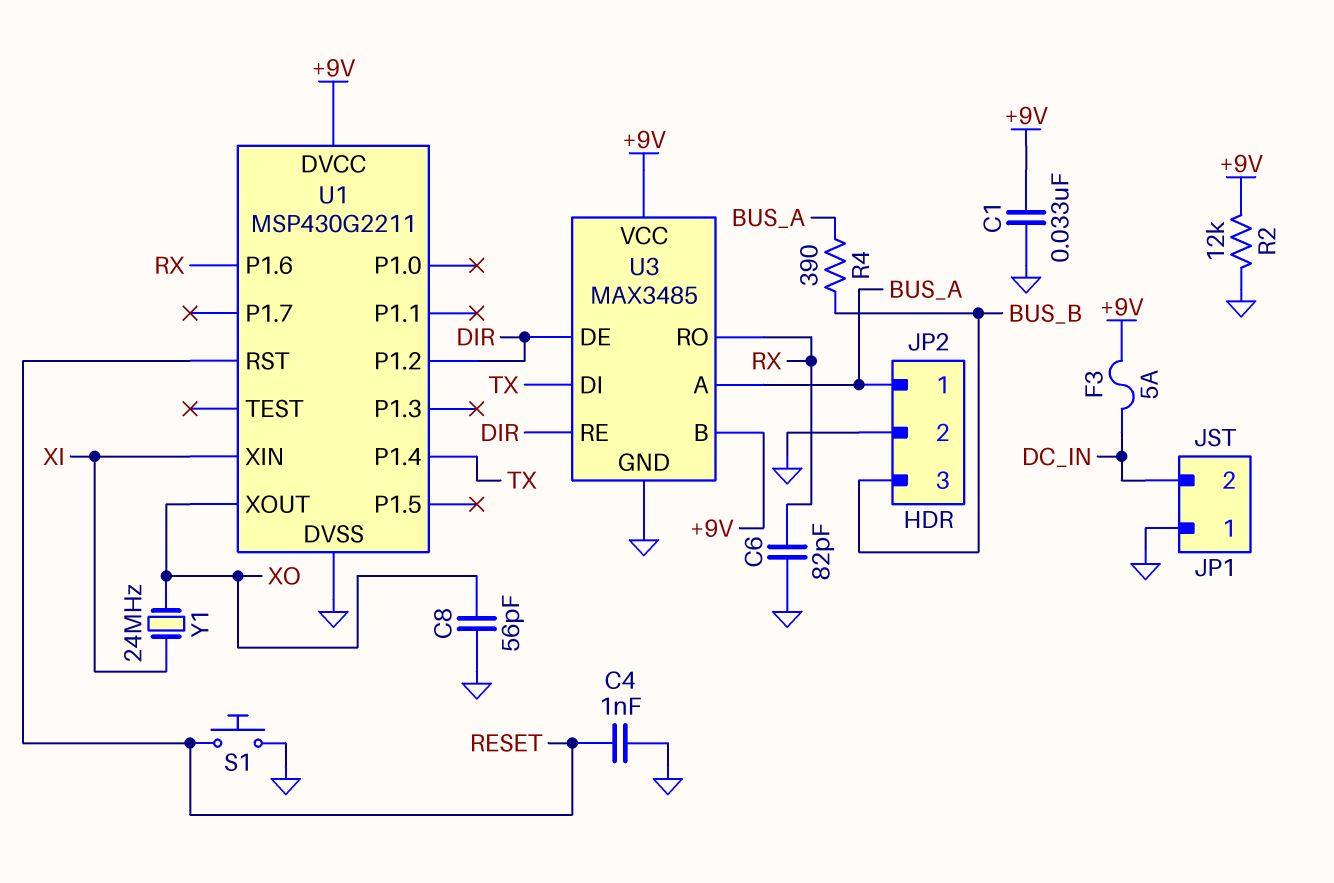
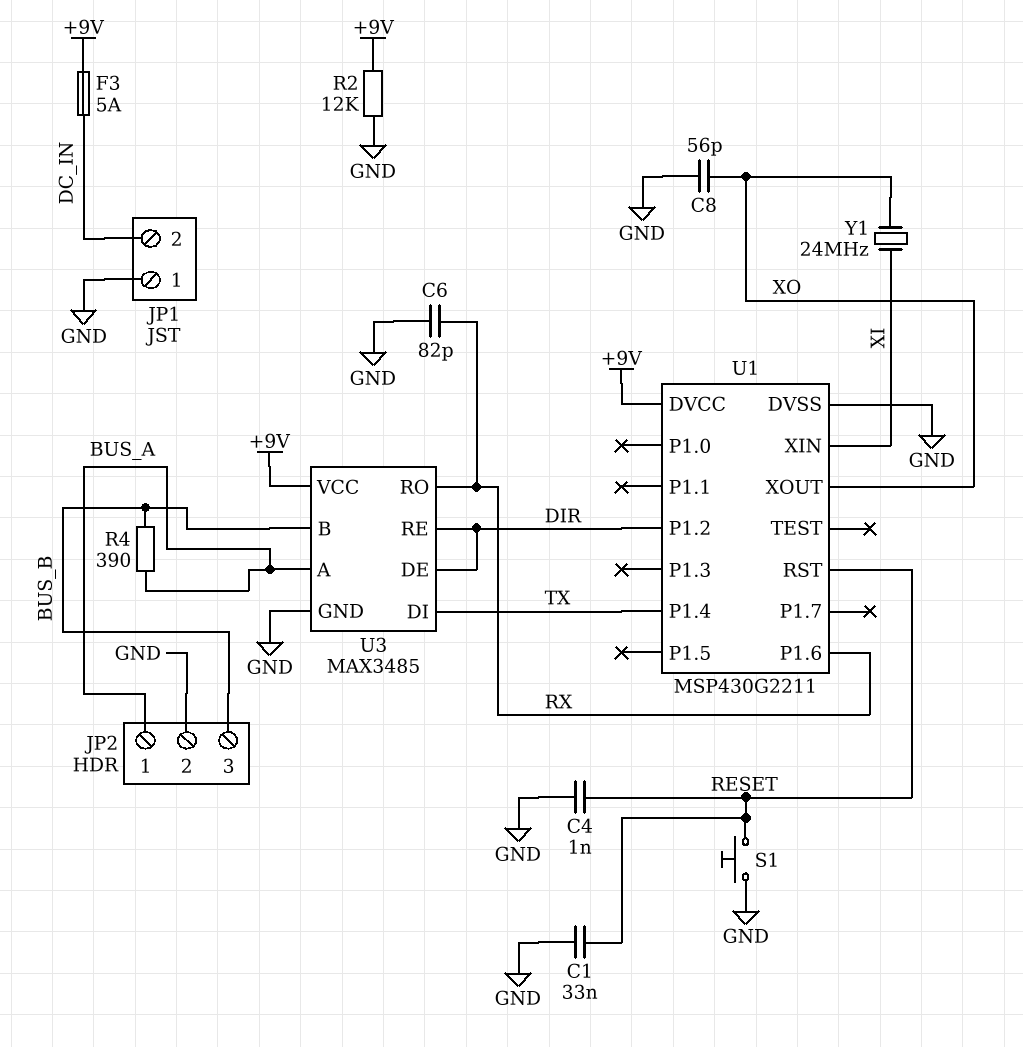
C1: 33nF (+9V, GND) -> 33nF (GND, RESET)
U3 pin B: +9V -> BUS_B

